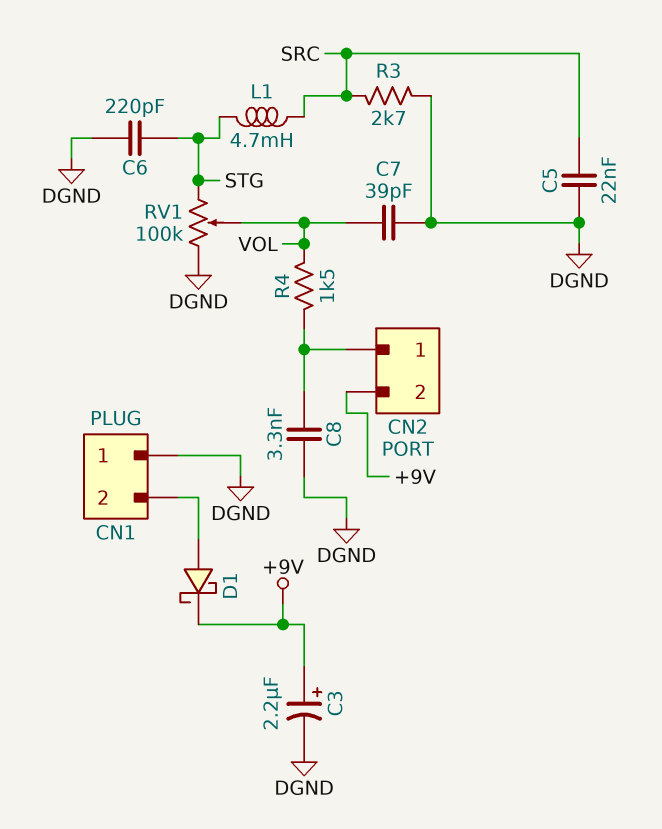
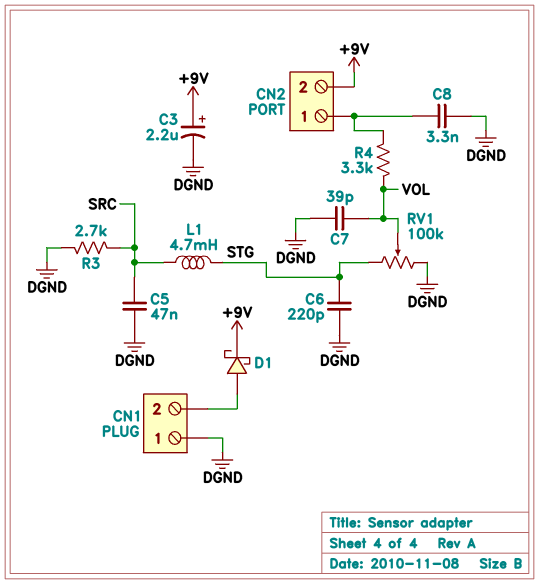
C5: 22nF (DGND, SRC) -> 47nF (DGND, SRC)
R4: 1.5k (CN2/1, VOL) -> 3.3k (CN2/1, VOL)

